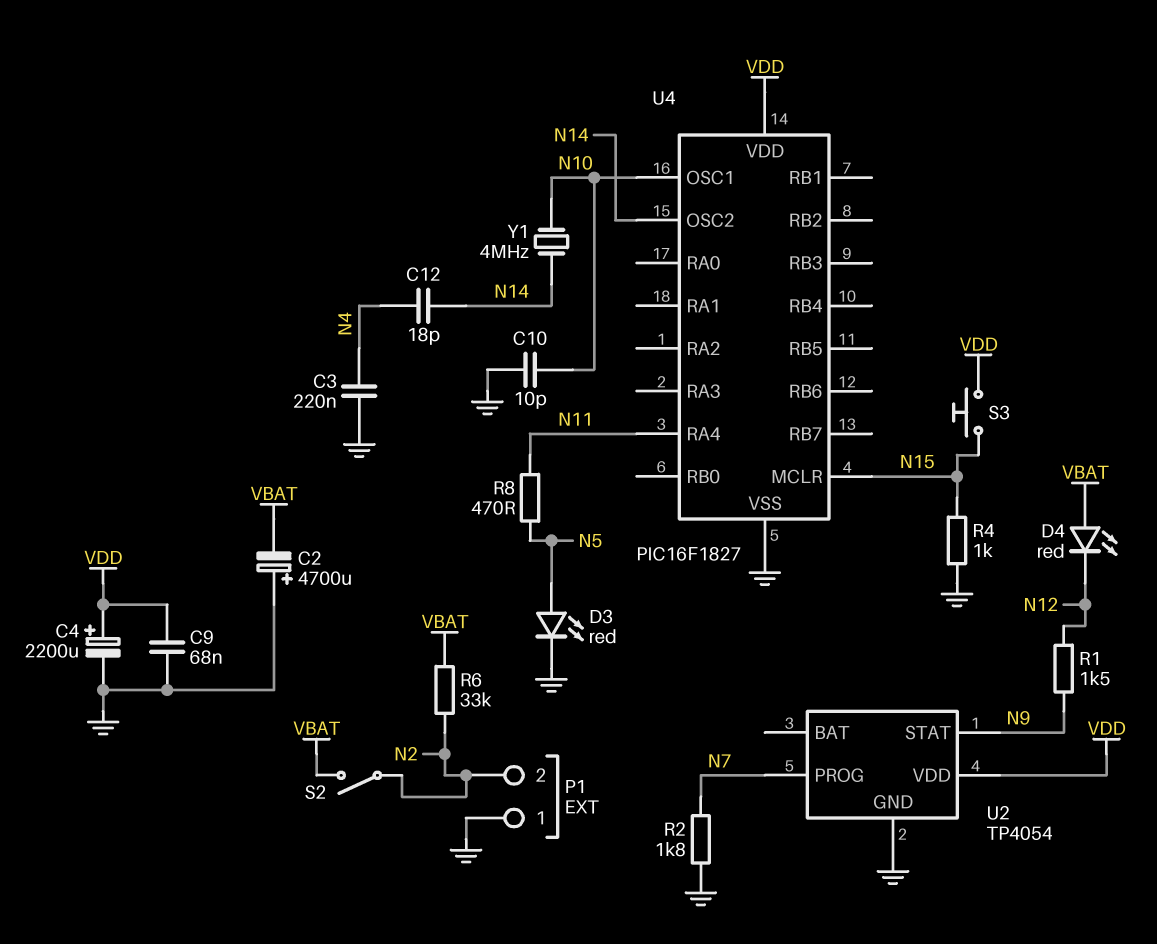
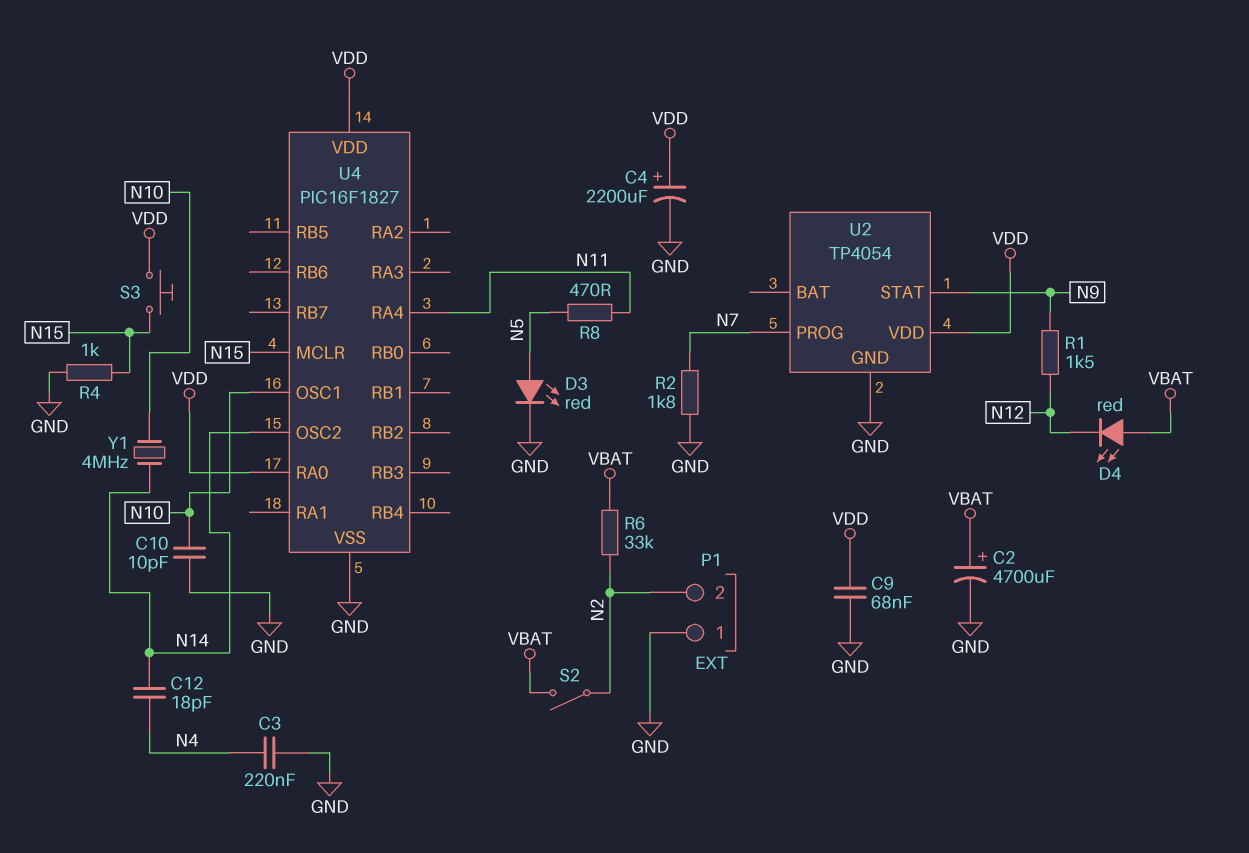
C2: 4700uF (plus GND, minus VBAT) -> 4700uF (plus VBAT, minus GND)
U4 pin RA0: none -> VDD

